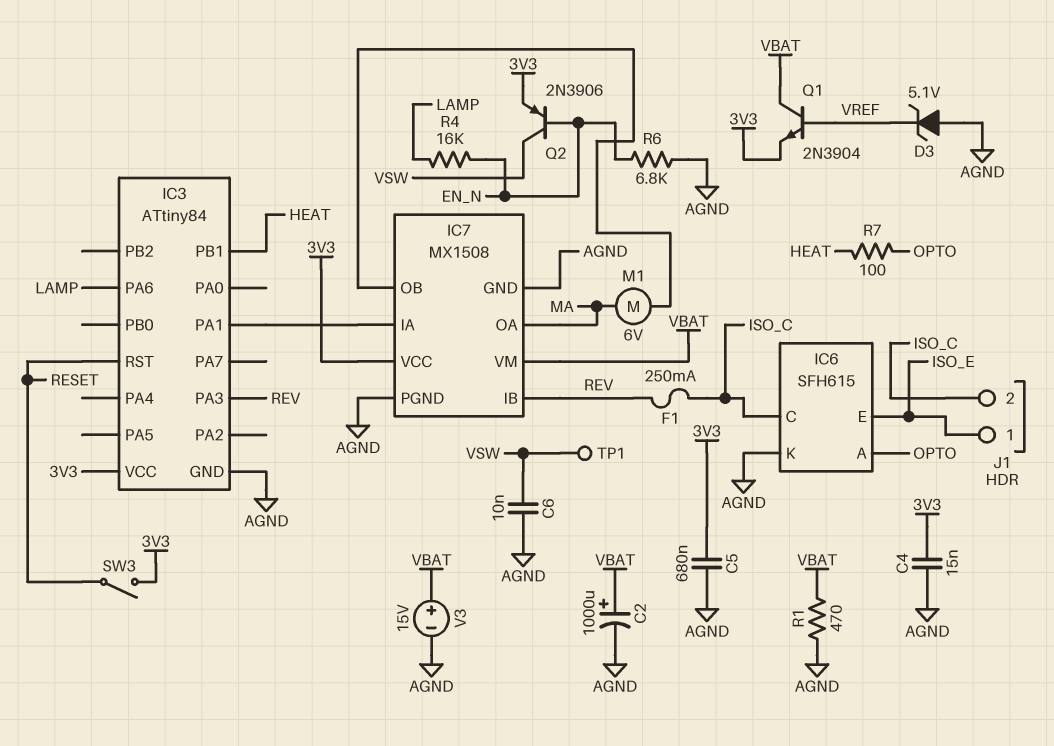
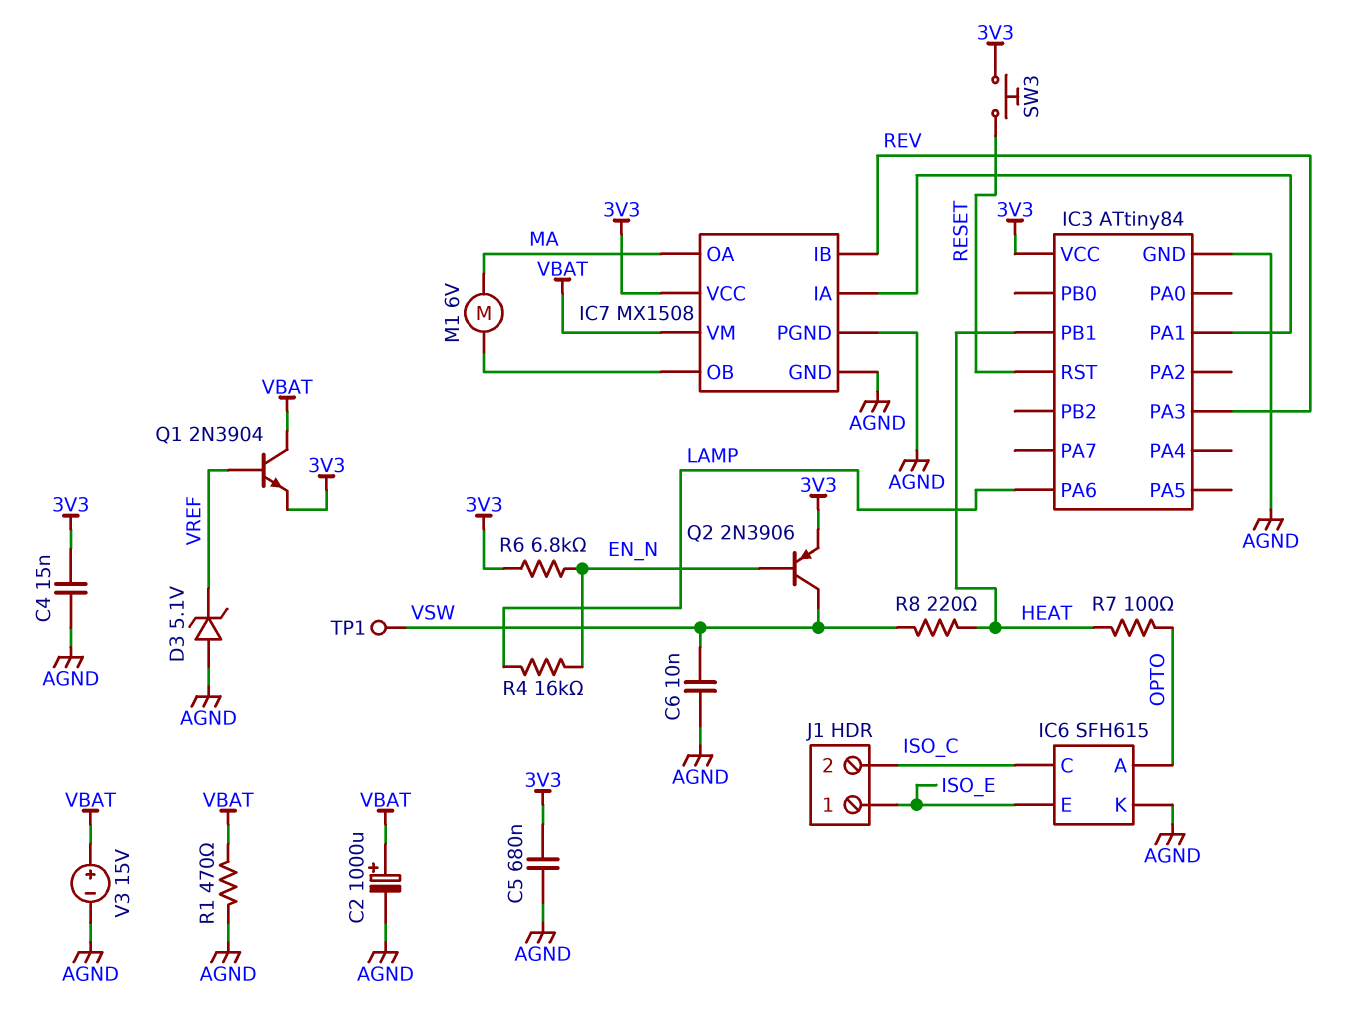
F1: 250mA (ISO_C, REV) -> none
R6: 6.8k (AGND, EN_N) -> 6.8k (3V3, EN_N)
R8: none -> 220 (HEAT, VSW)
SW3: switch (3V3, RESET) -> button (3V3, RESET)

